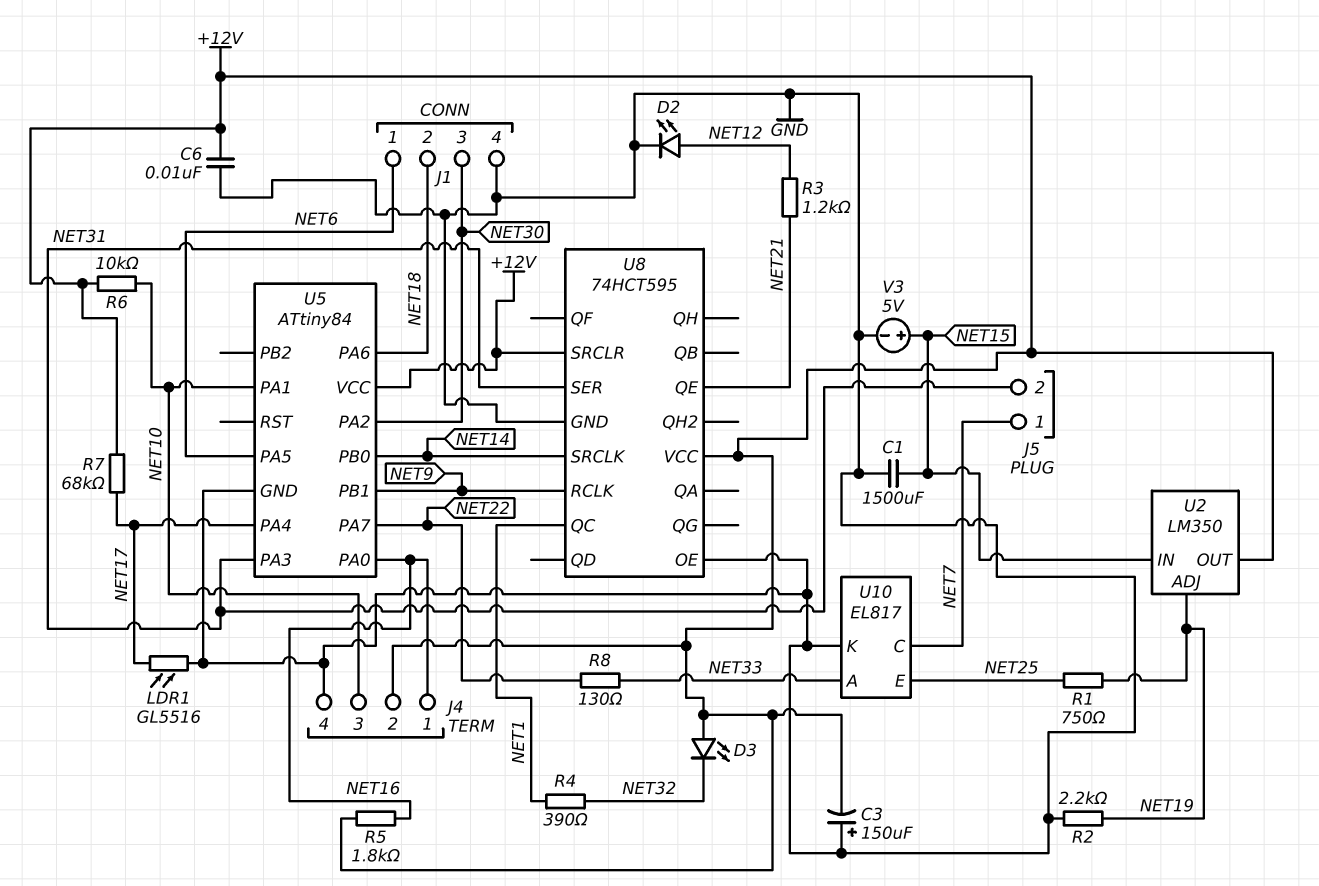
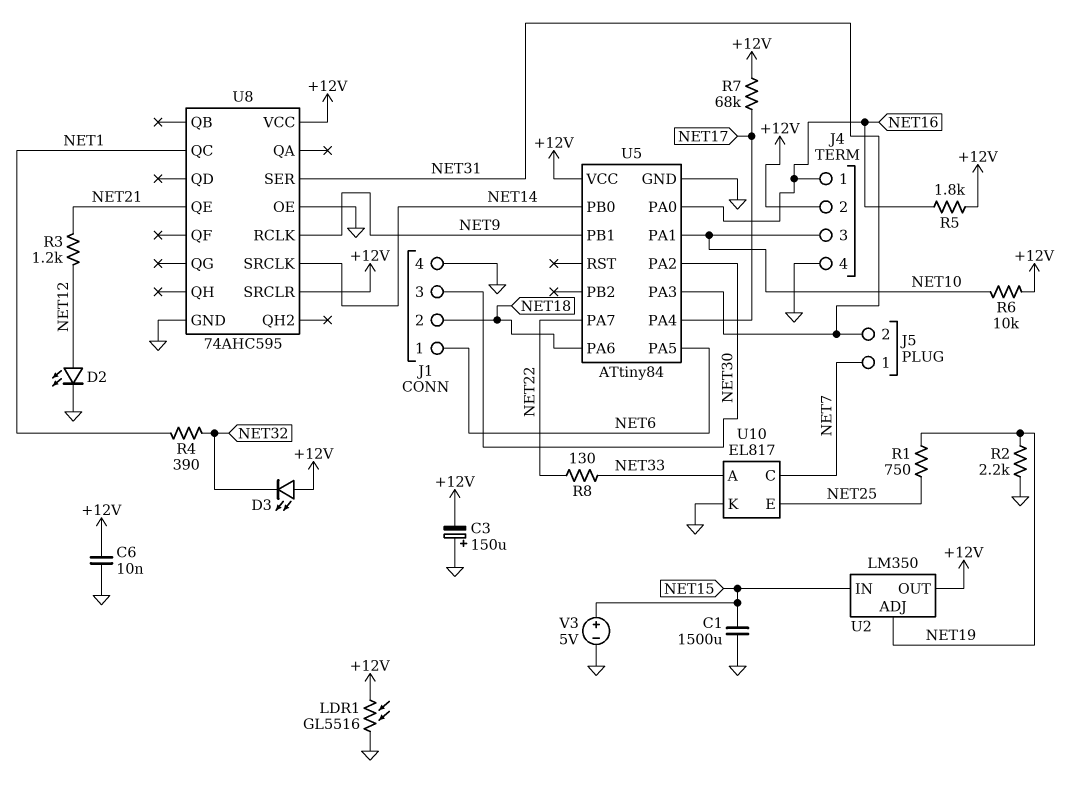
LDR1: GL5516 (GND, NET17) -> GL5516 (+12V, GND)
U8: 74HCT595 -> 74AHC595

